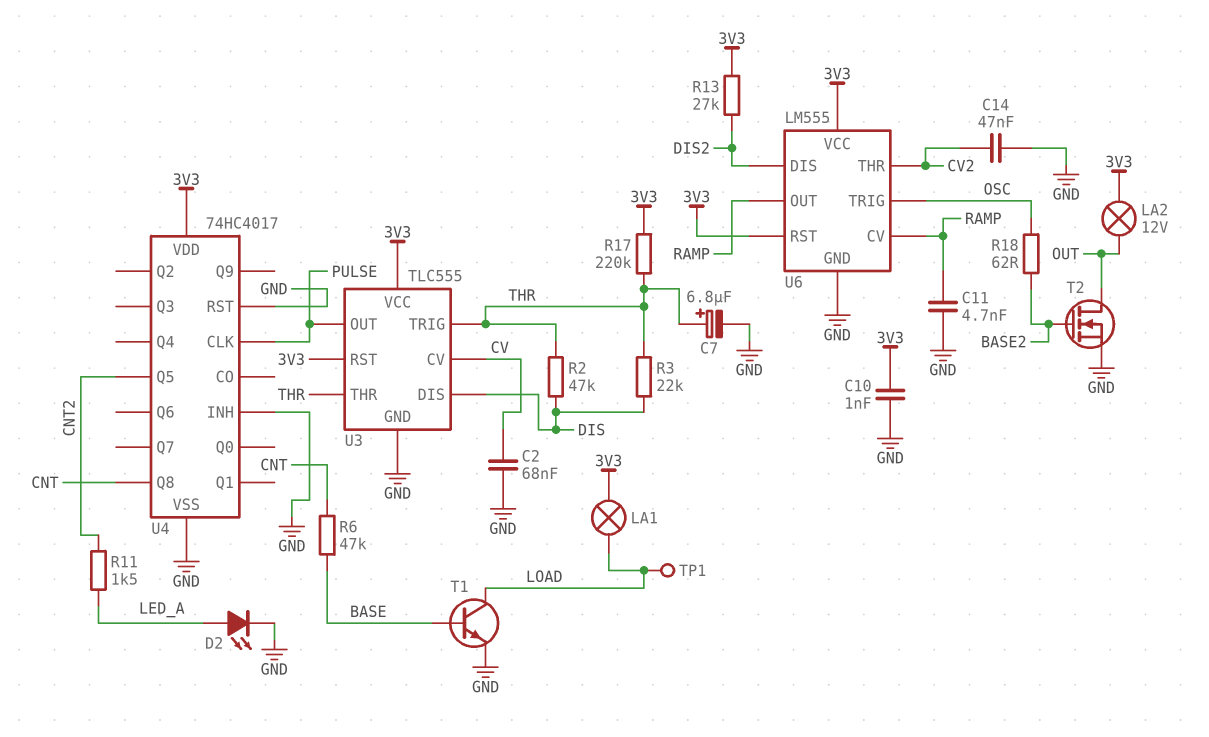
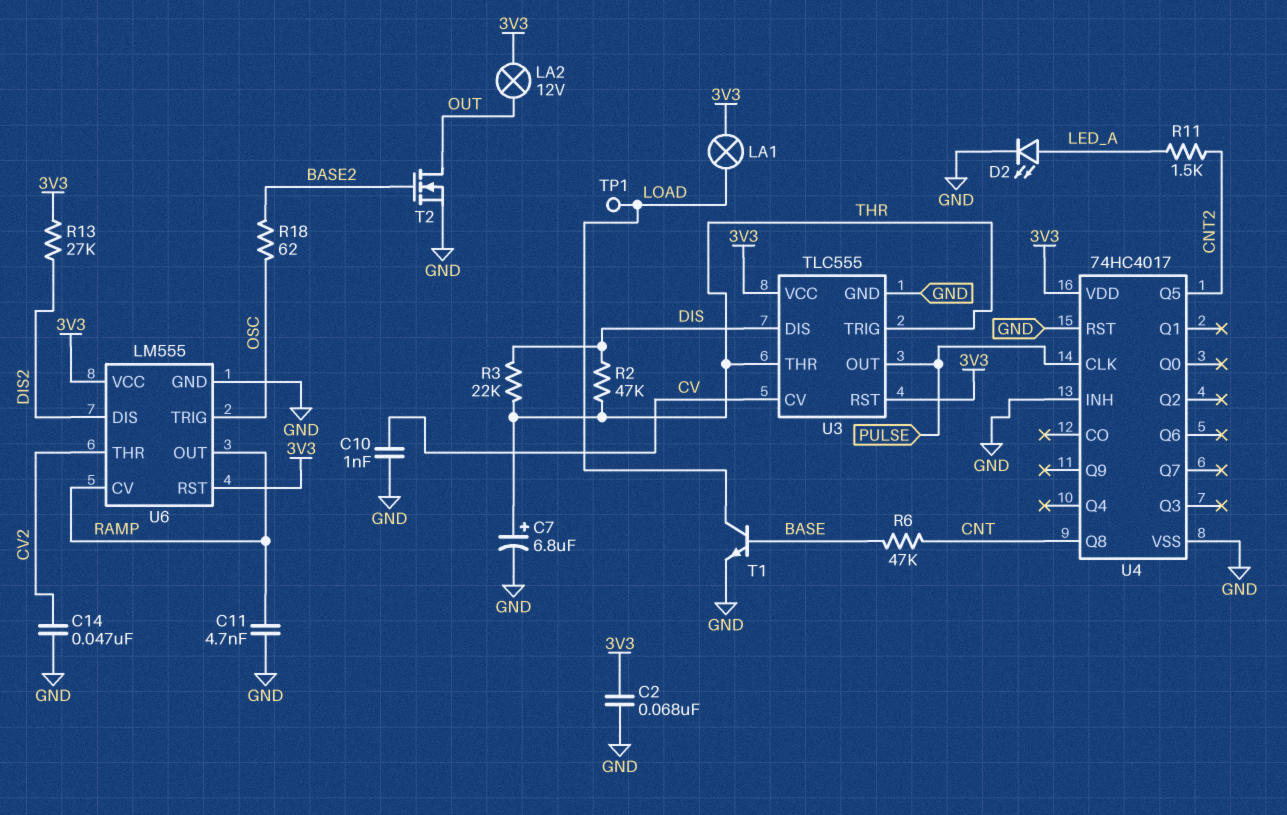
C2: 68nF (CV, GND) -> 68nF (3V3, GND)
C10: 1nF (3V3, GND) -> 1nF (CV, GND)
R17: 220k (3V3, THR) -> none

